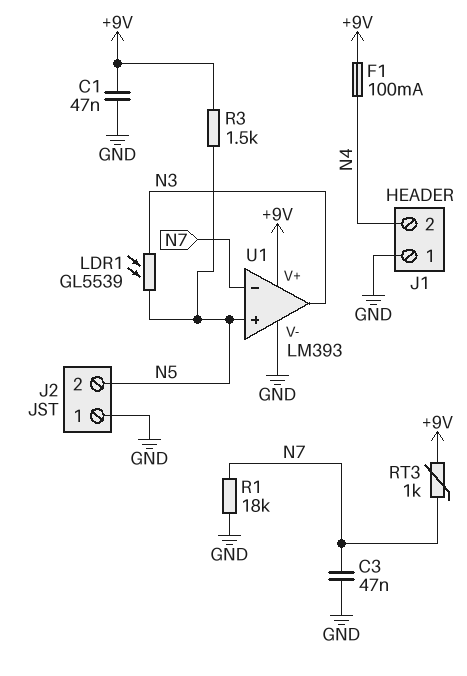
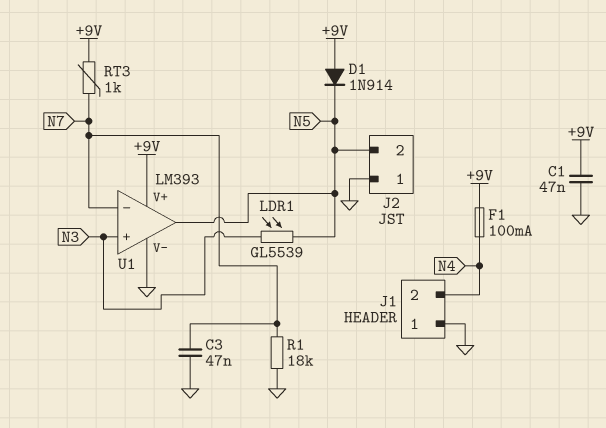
D1: none -> diode 1N914 (A +9V, K N5)
R3: 1.5k (+9V, N5) -> none
U1 pin in+: N5 -> N3
U1 pin out: N3 -> N5

